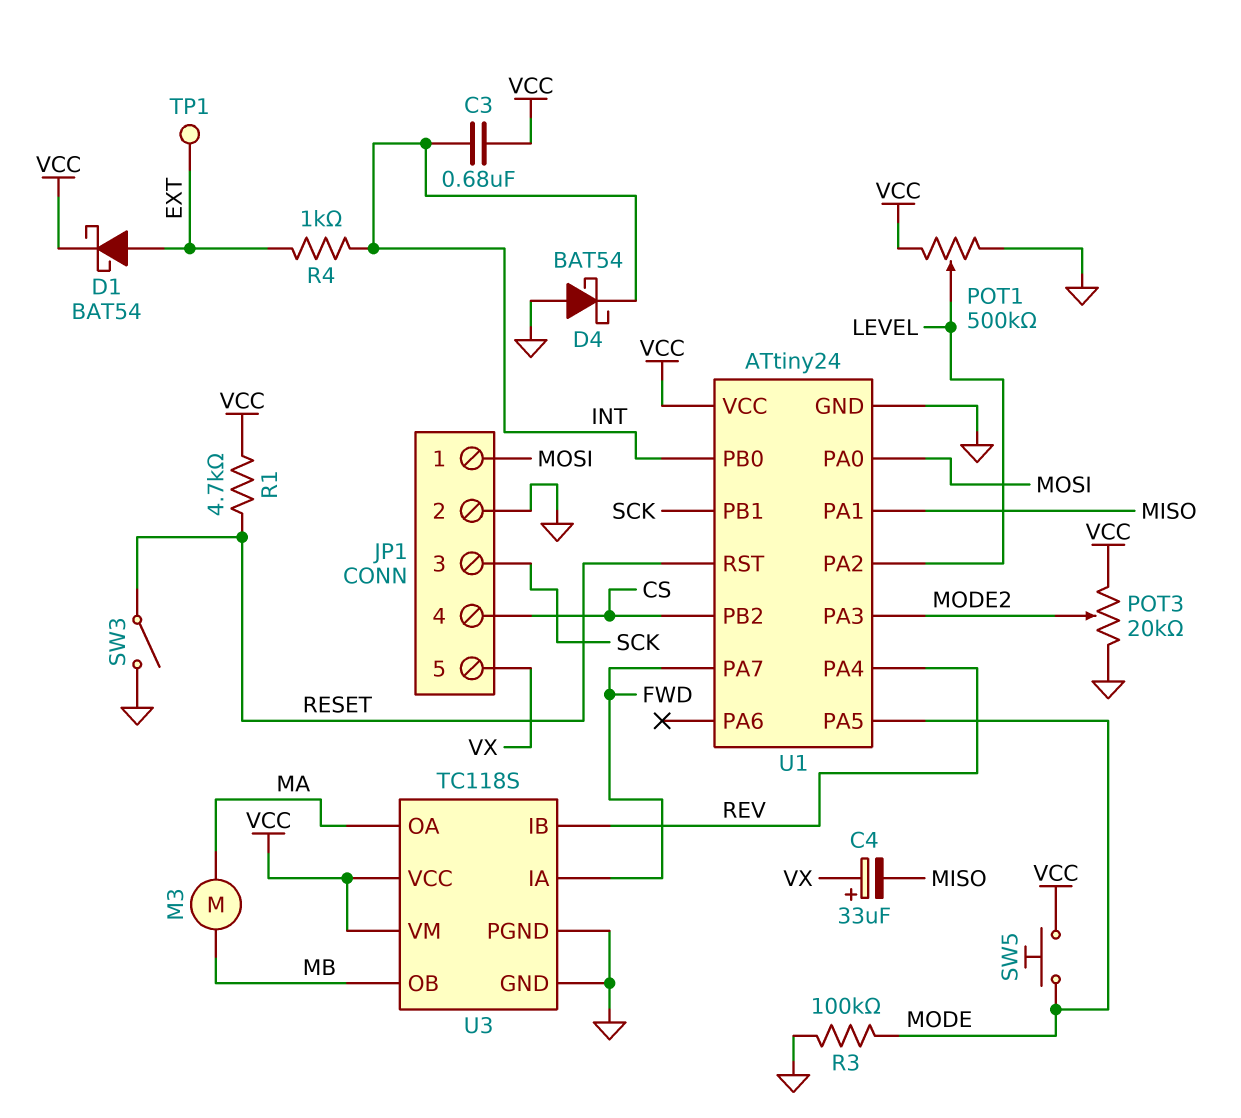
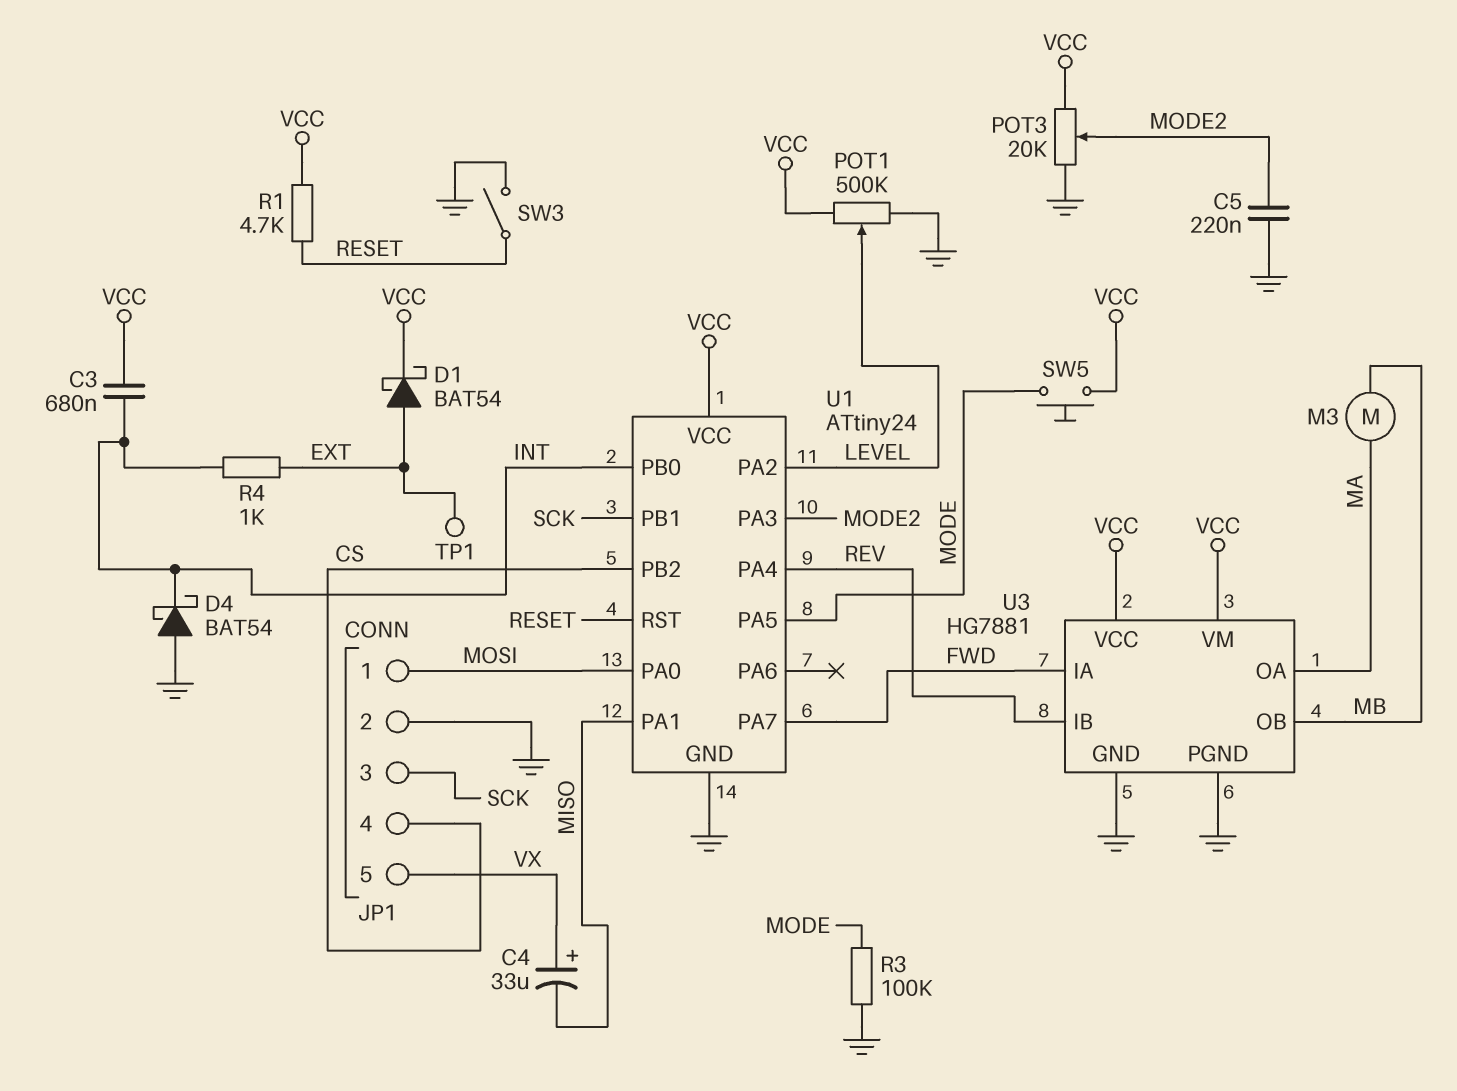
C5: none -> 220nF (GND, MODE2)
U3: TC118S -> HG7881

